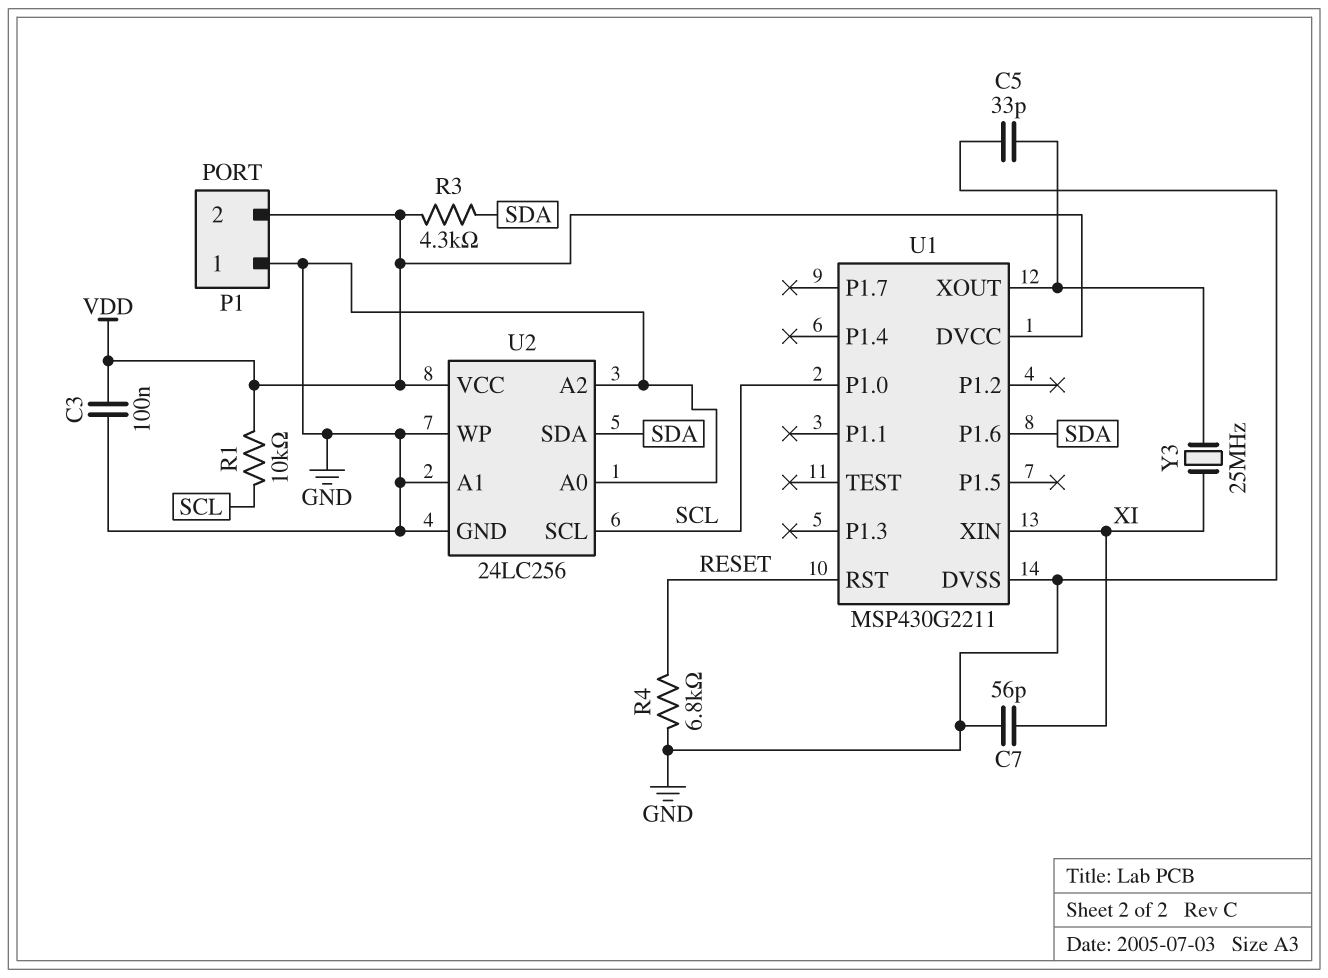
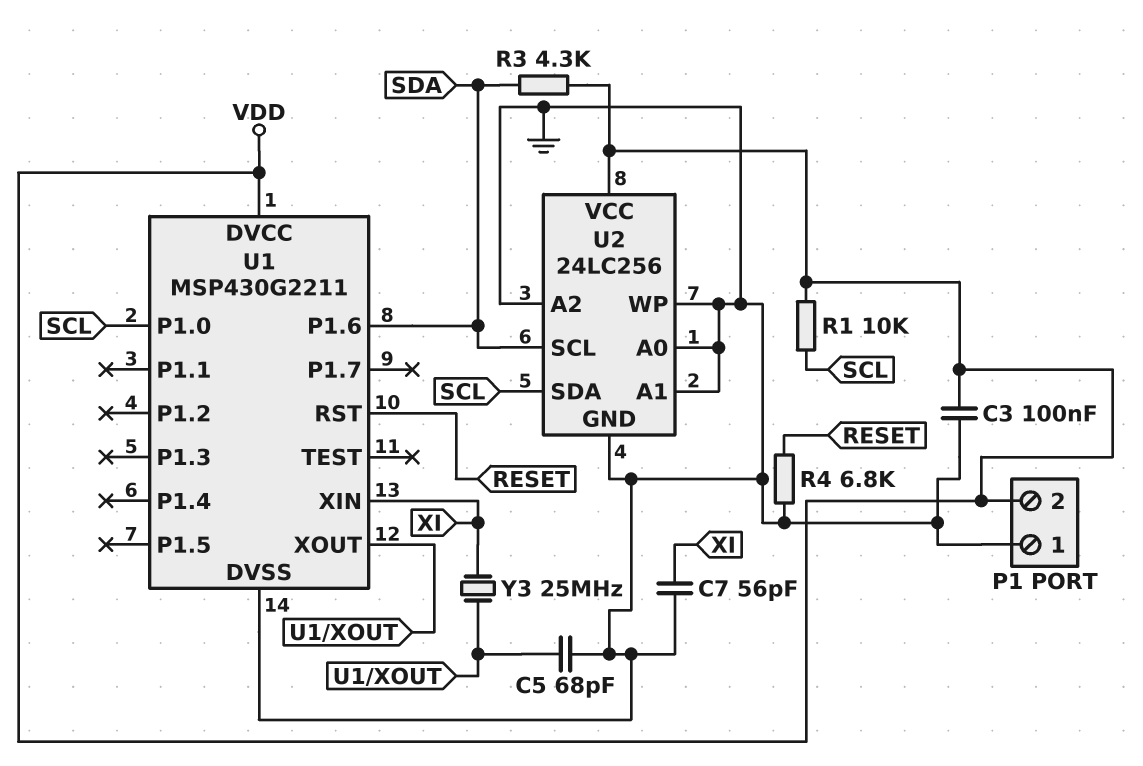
C5: 33pF (GND, U1/XOUT) -> 68pF (GND, U1/XOUT)
U2 pin SCL: SCL -> SDA
U2 pin SDA: SDA -> SCL

